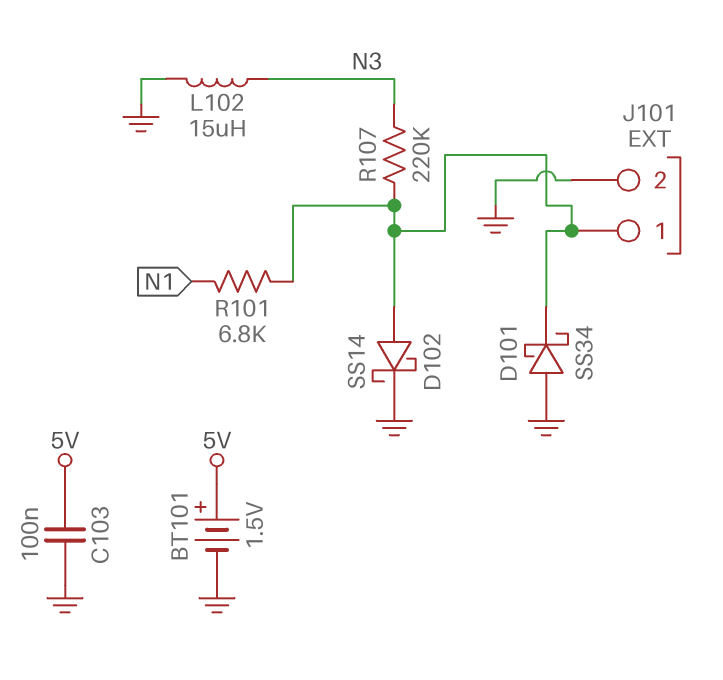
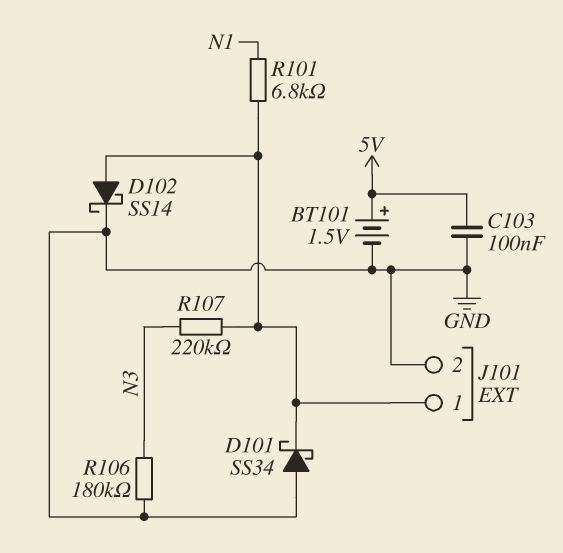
L102: 15uH (GND, N3) -> none
R106: none -> 180k (GND, N3)

